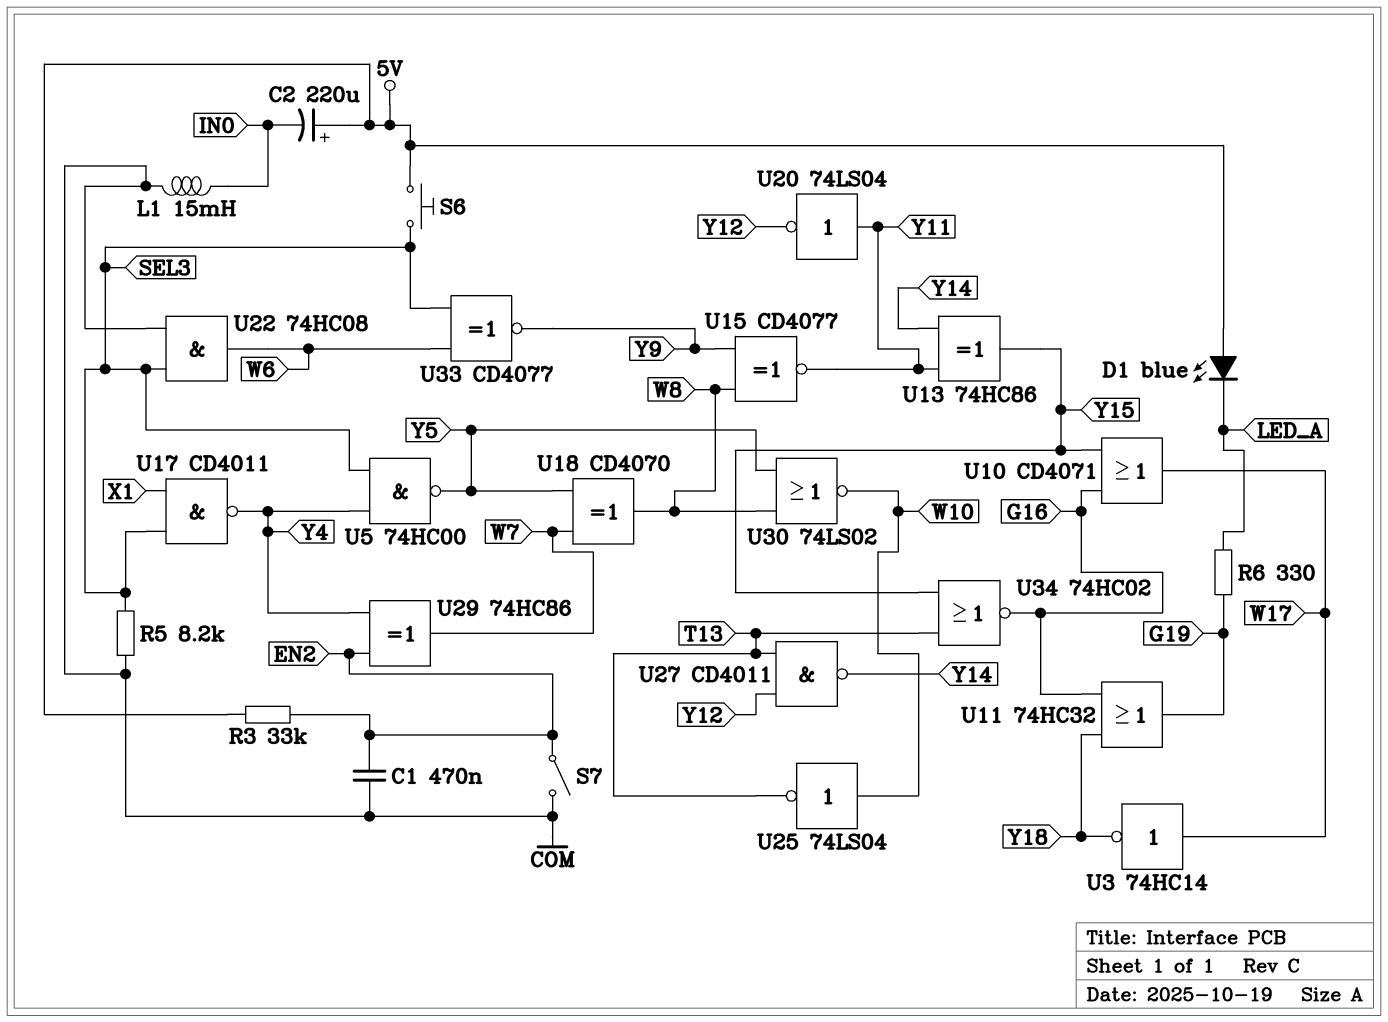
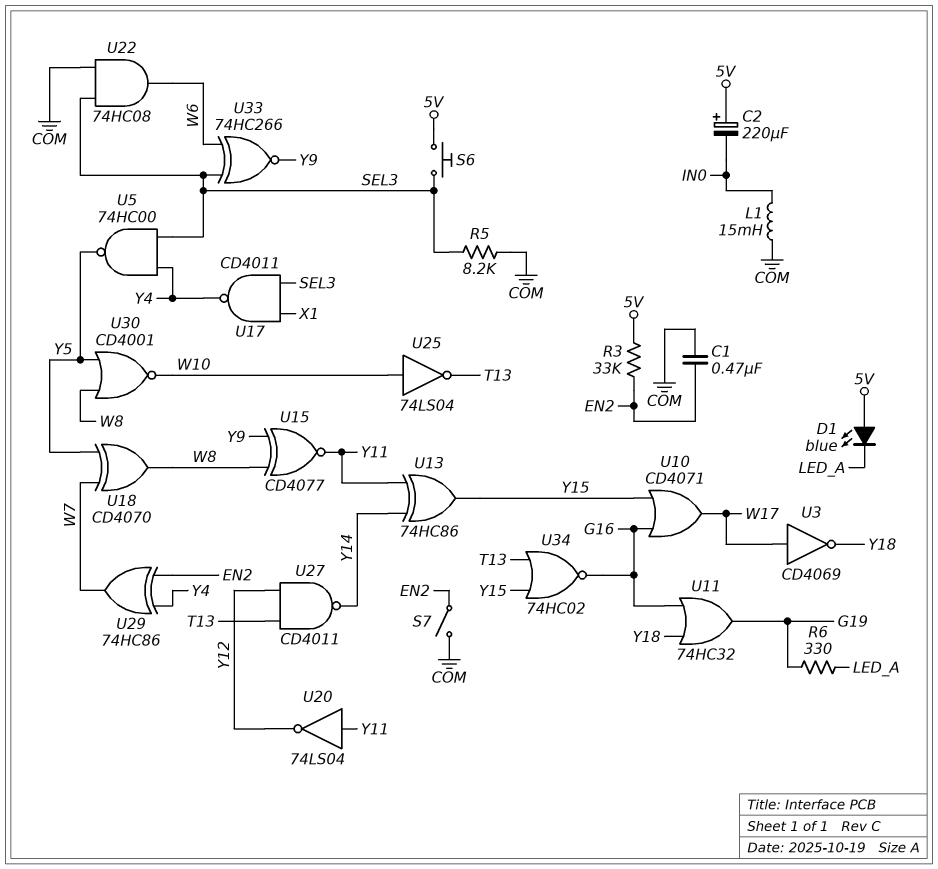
U3: NOT 74HC14 (in W17, out Y18) -> NOT CD4069 (in W17, out Y18)
U30: NOR 74LS02 (in W8, in Y5, out W10) -> NOR CD4001 (in W8, in Y5, out W10)
U33: XNOR CD4077 (in SEL3, in W6, out Y9) -> XNOR 74HC266 (in SEL3, in W6, out Y9)

